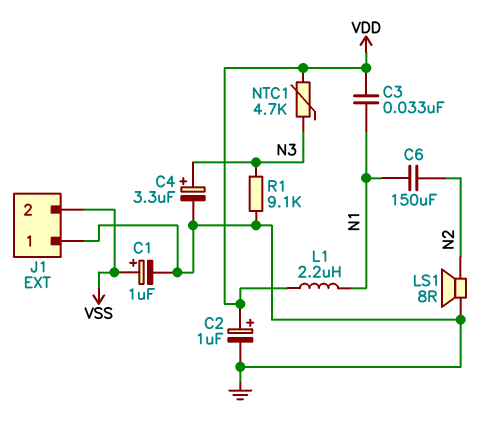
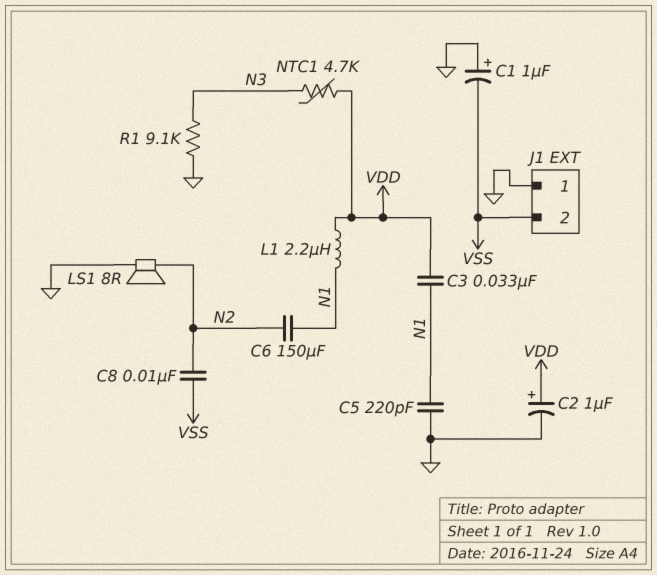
C1: 1uF (plus VSS, minus GND) -> 1uF (plus GND, minus VSS)
C4: 3.3uF (plus N3, minus GND) -> none
C5: none -> 220pF (GND, N1)
C8: none -> 10nF (N2, VSS)

